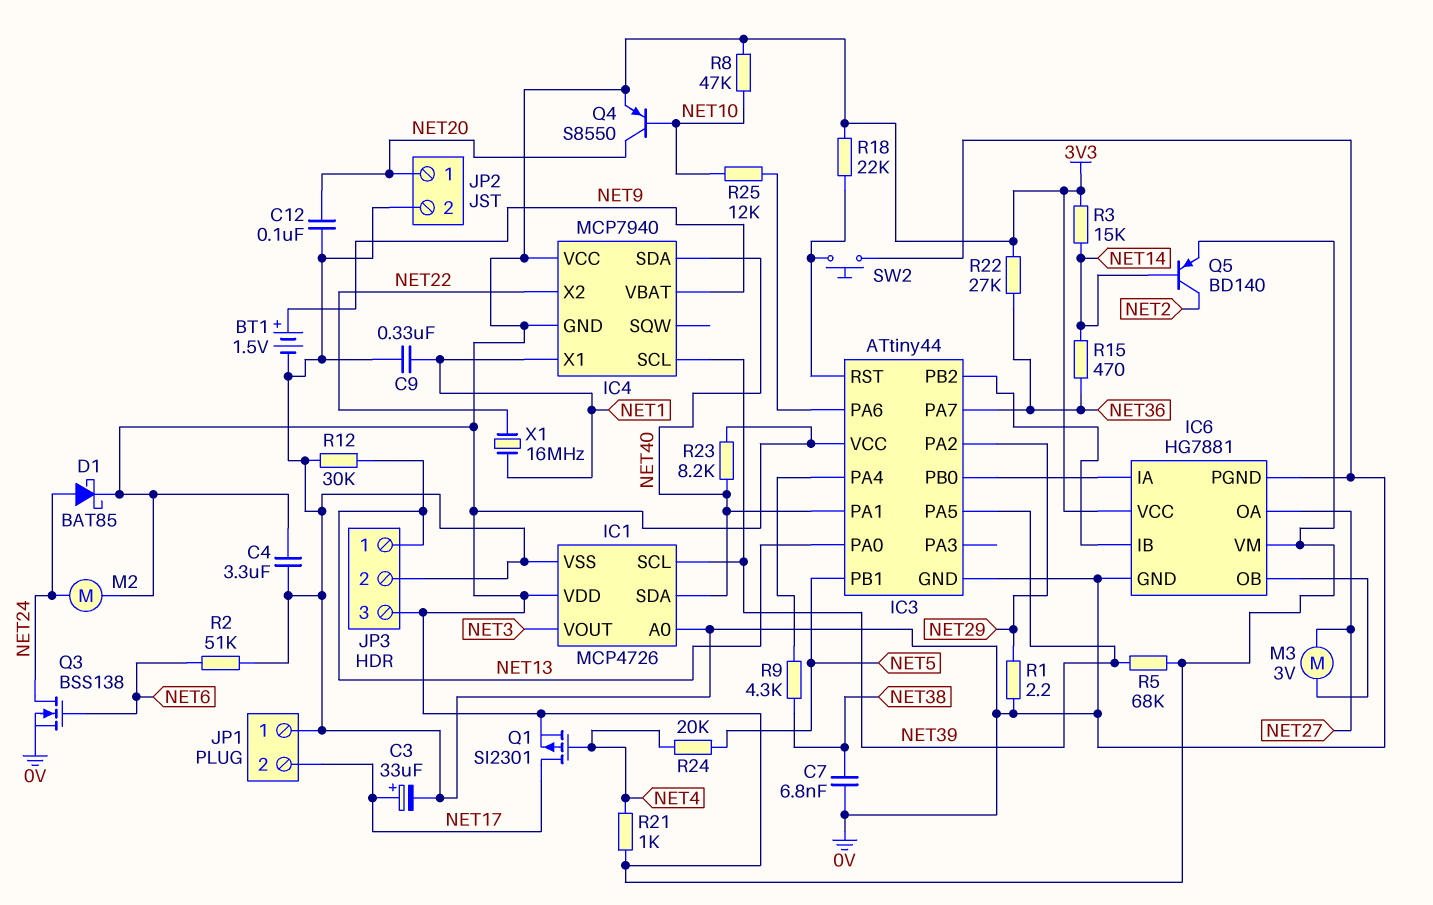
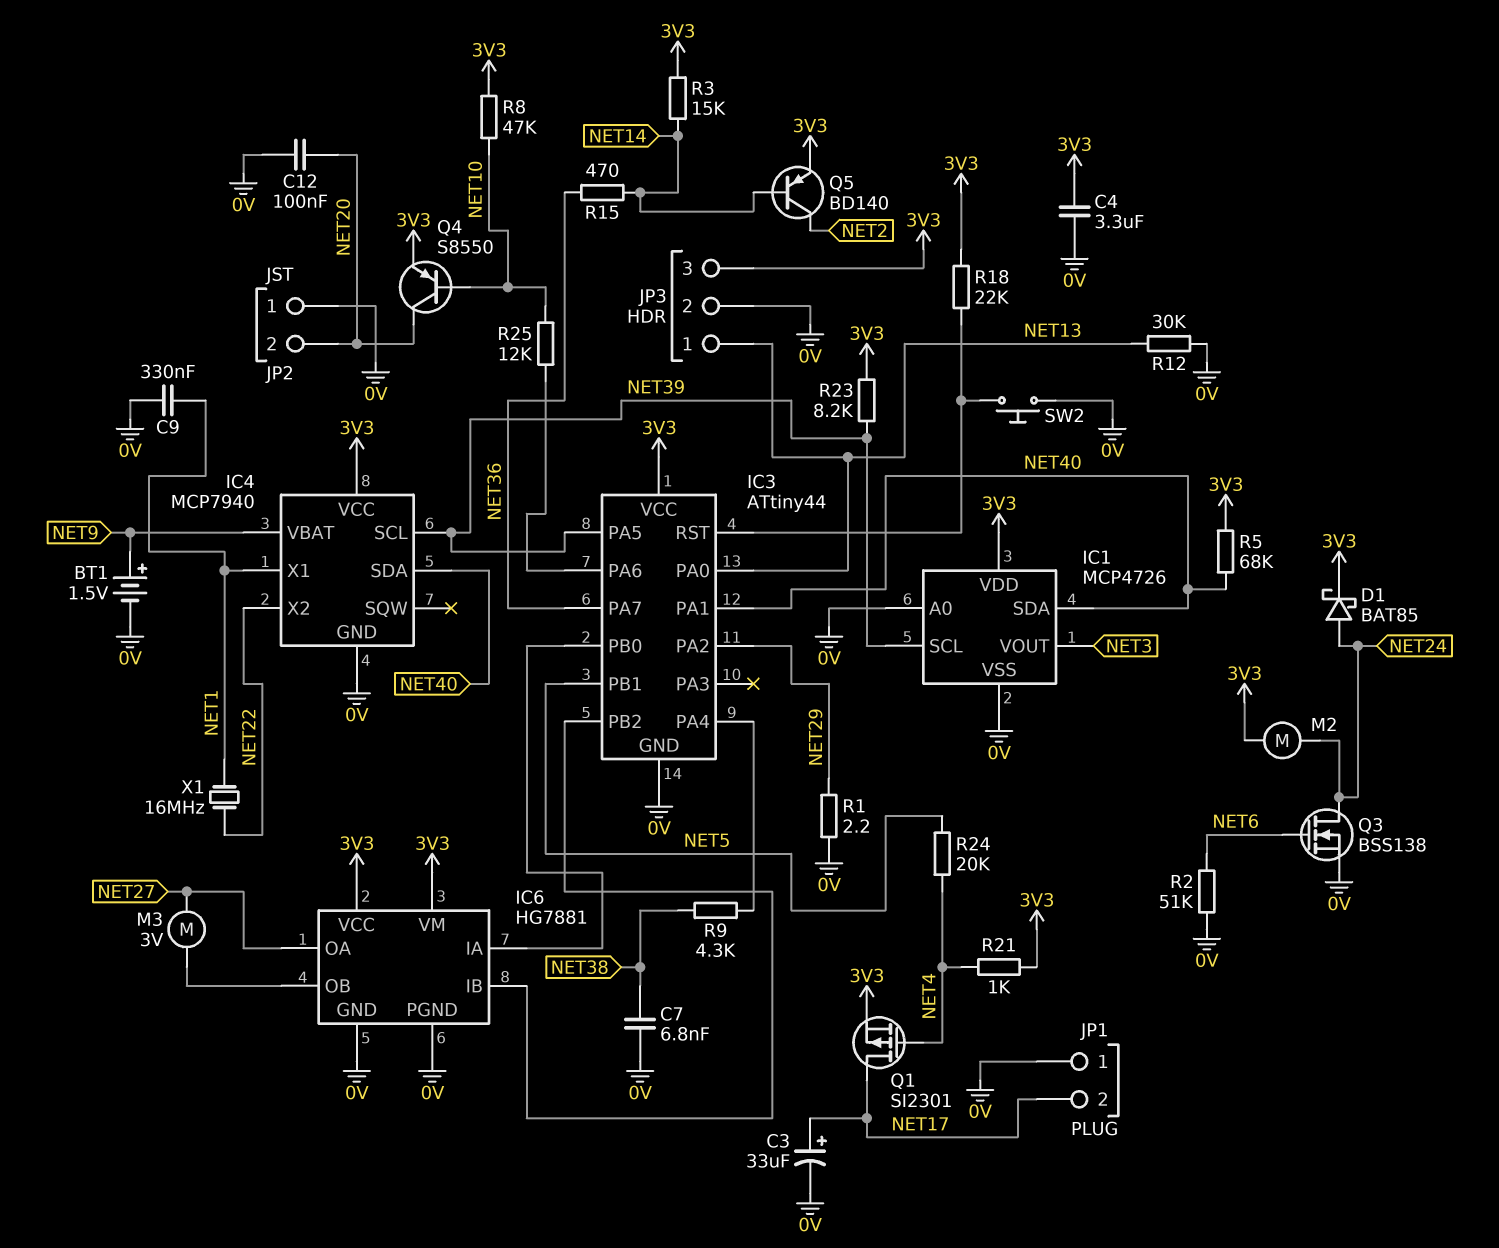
IC4 pin GND: 3V3 -> 0V
JP2 pin 1: NET20 -> 0V
JP2 pin 2: 0V -> NET20
R5: 68k (3V3, NET39) -> 68k (3V3, NET40)
R22: 27k (3V3, NET36) -> none
R23: 8.2k (3V3, NET40) -> 8.2k (3V3, NET39)

